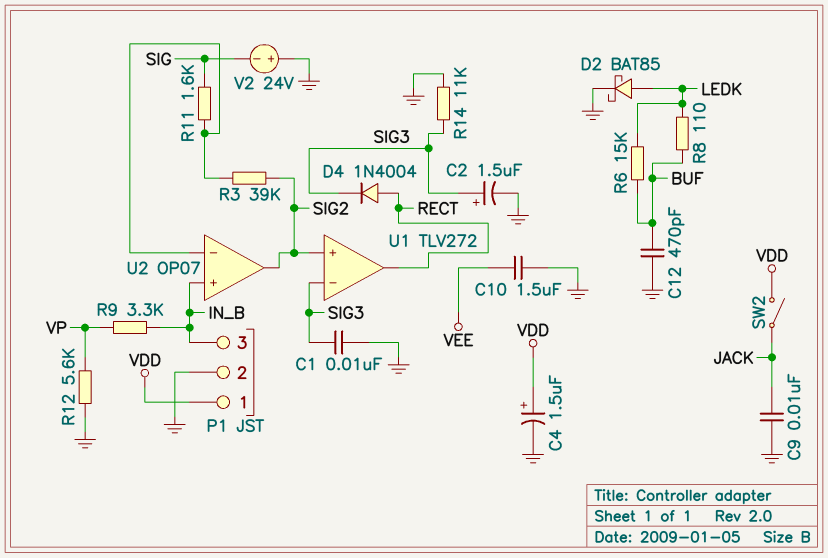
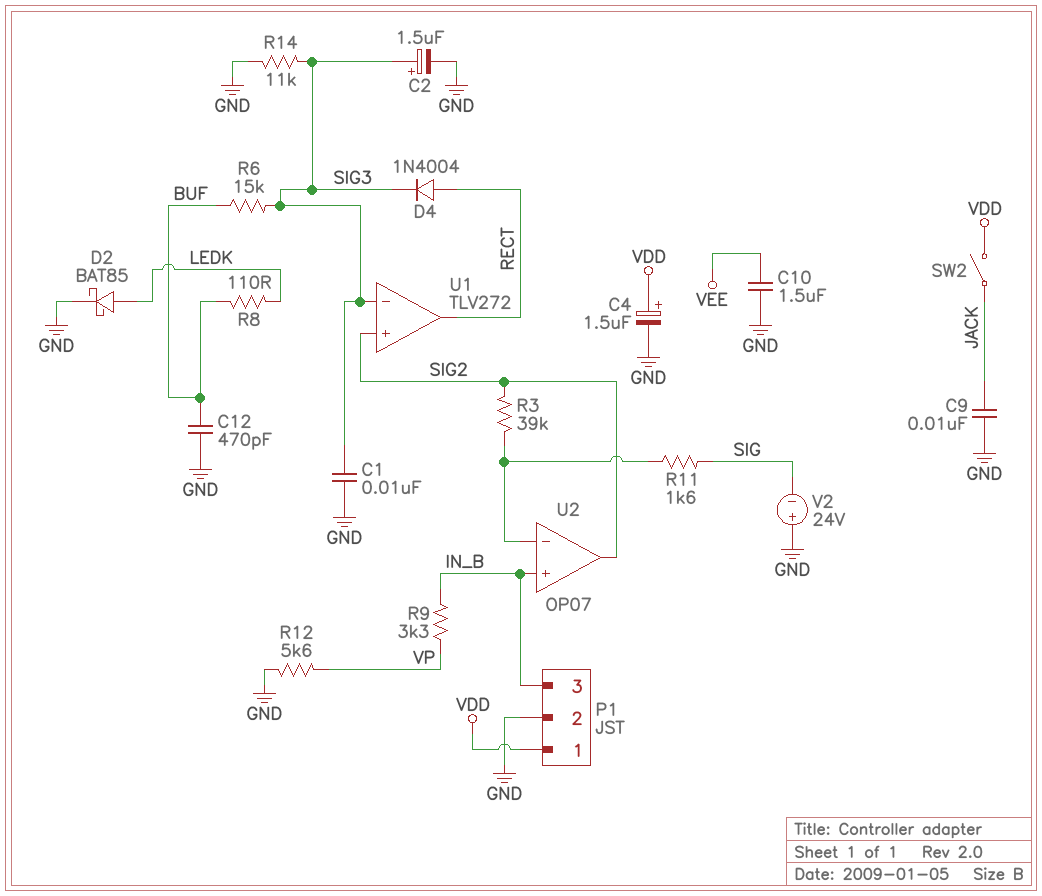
R6: 15k (BUF, LEDK) -> 15k (BUF, SIG3)

